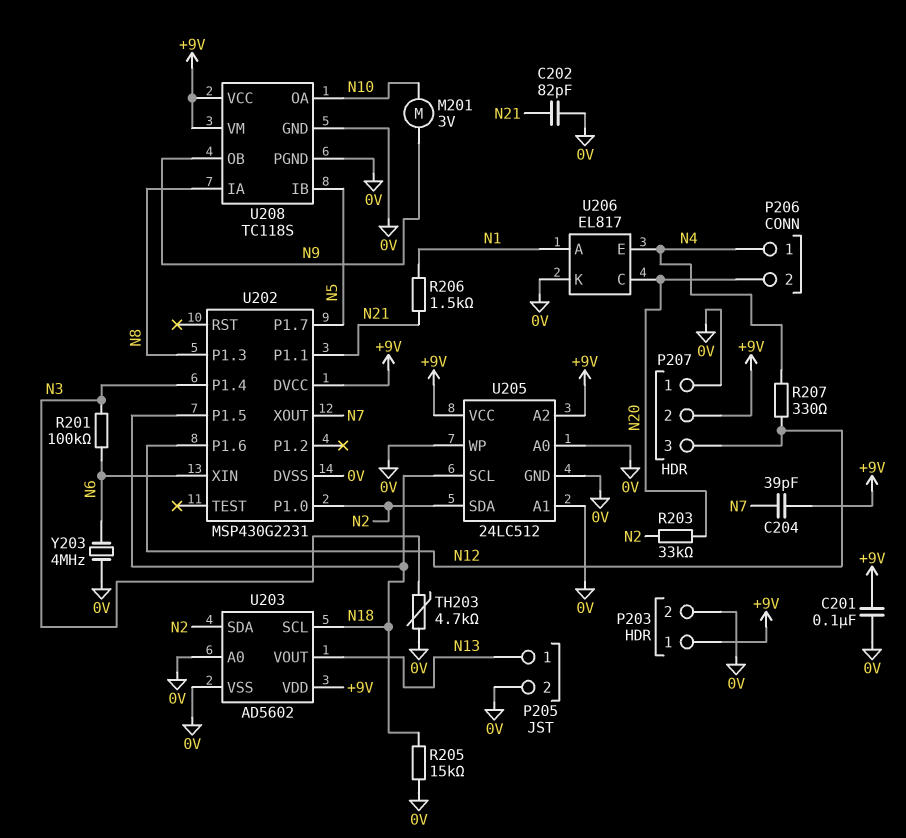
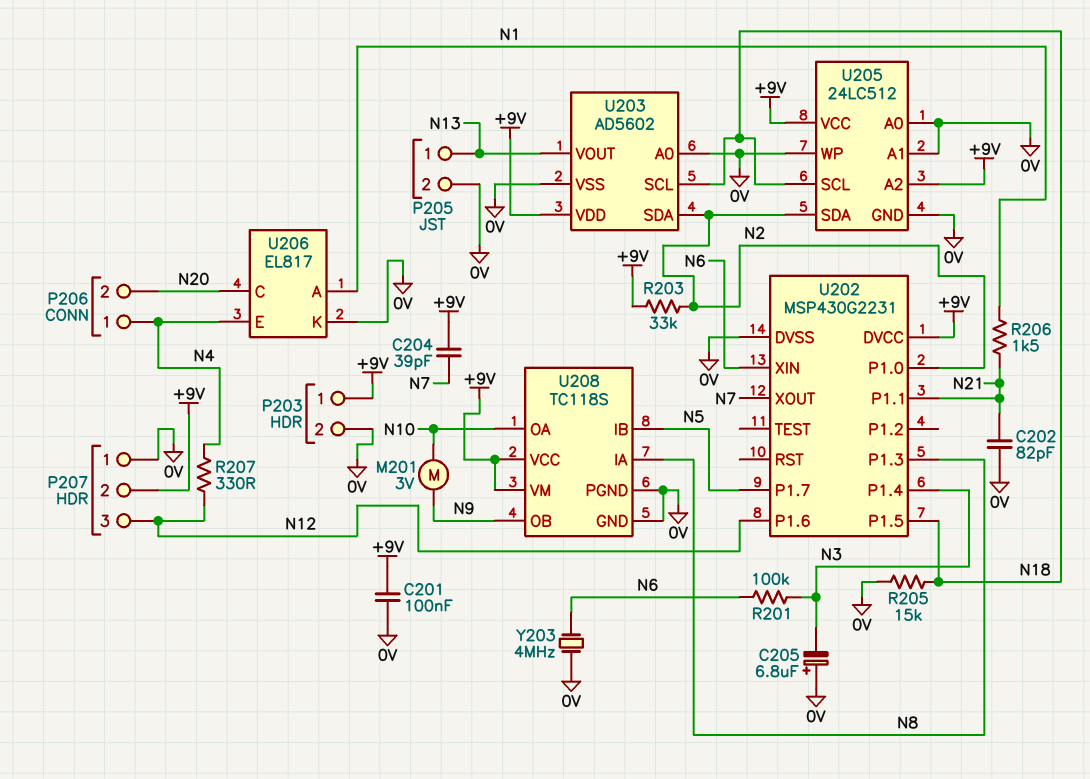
C205: none -> 6.8uF (plus 0V, minus N3)
R203: 33k (N2, N20) -> 33k (+9V, N2)
TH203: 4.7k (0V, N3) -> none

